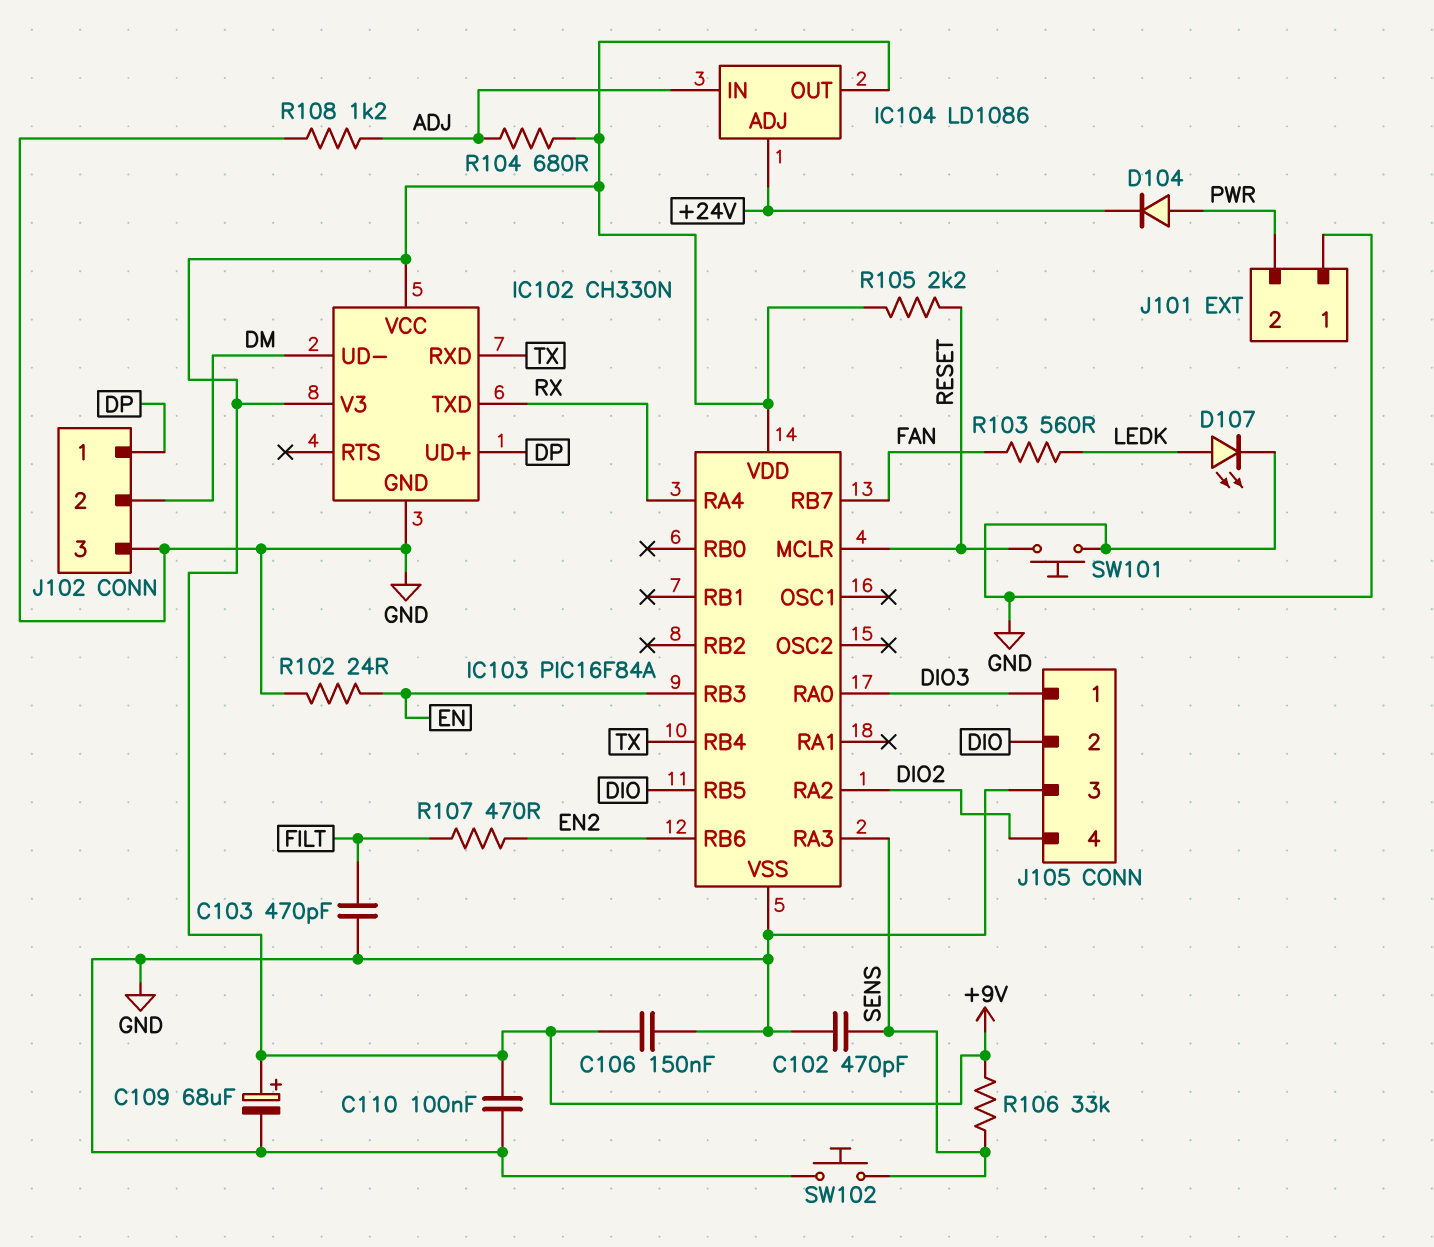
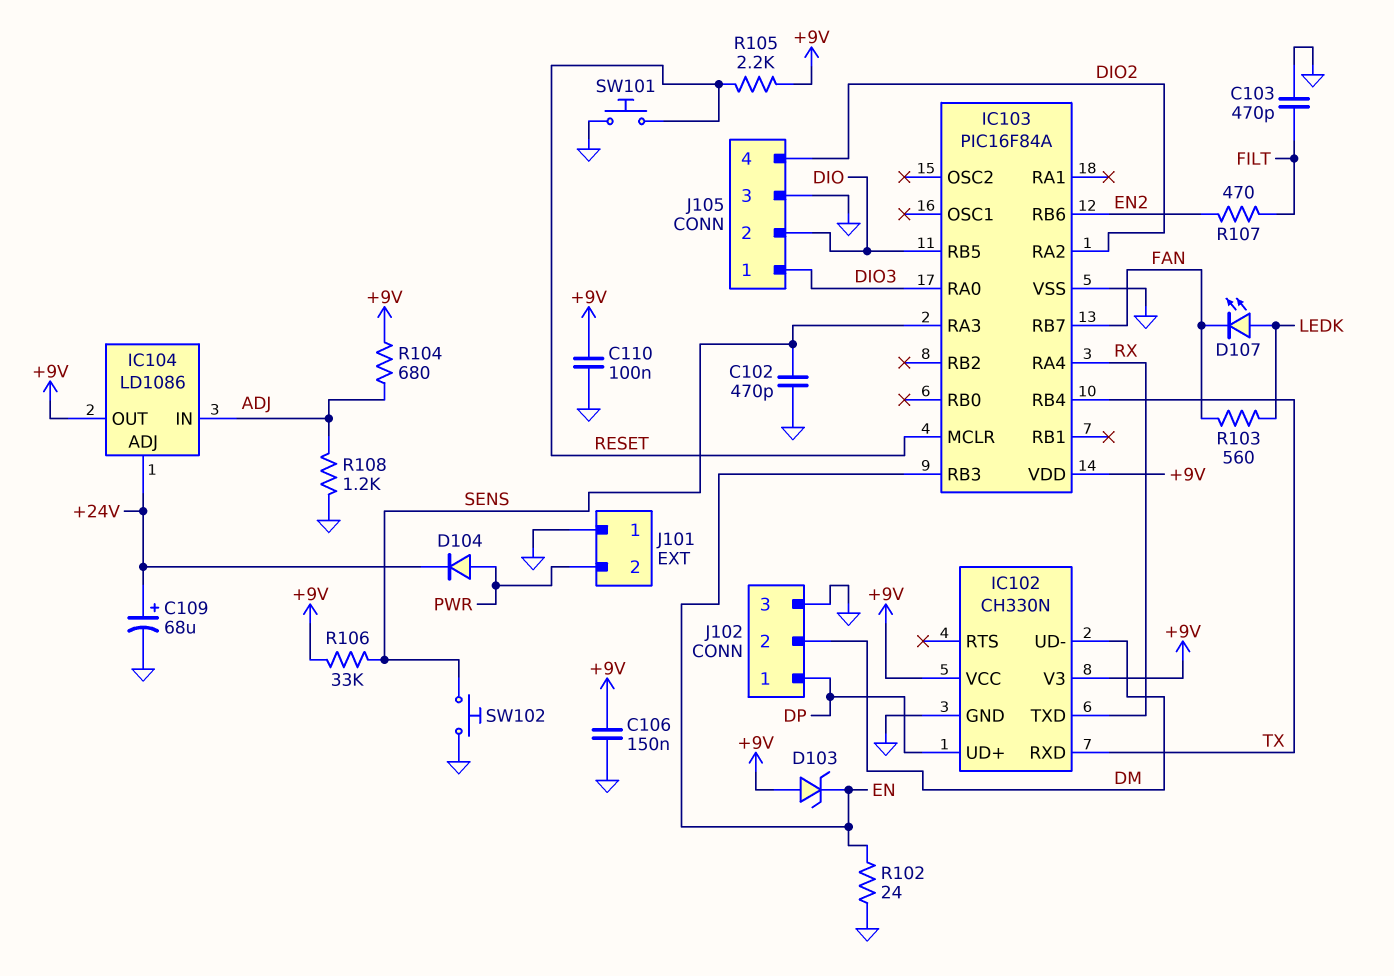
C109: 68uF (plus +9V, minus GND) -> 68uF (plus +24V, minus GND)
D103: none -> zener (A +9V, K EN)
D107: LED (A LEDK, K GND) -> LED (A LEDK, K FAN)

